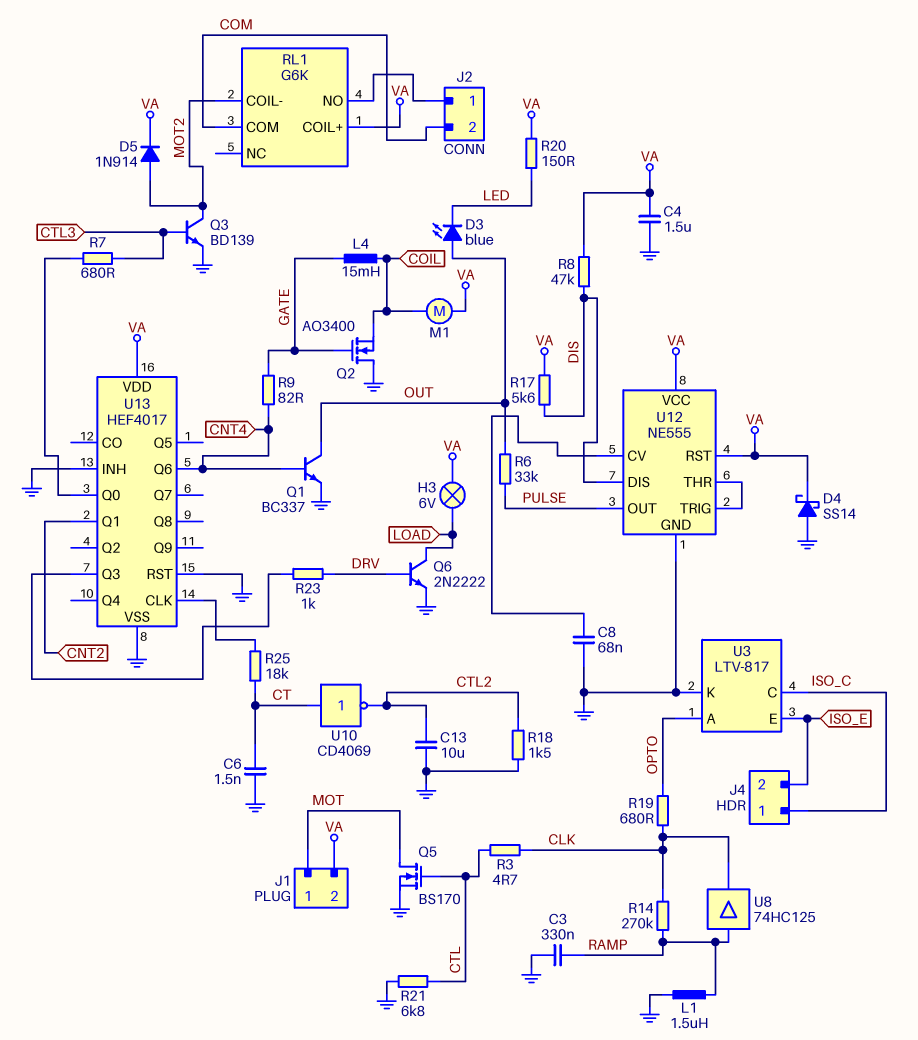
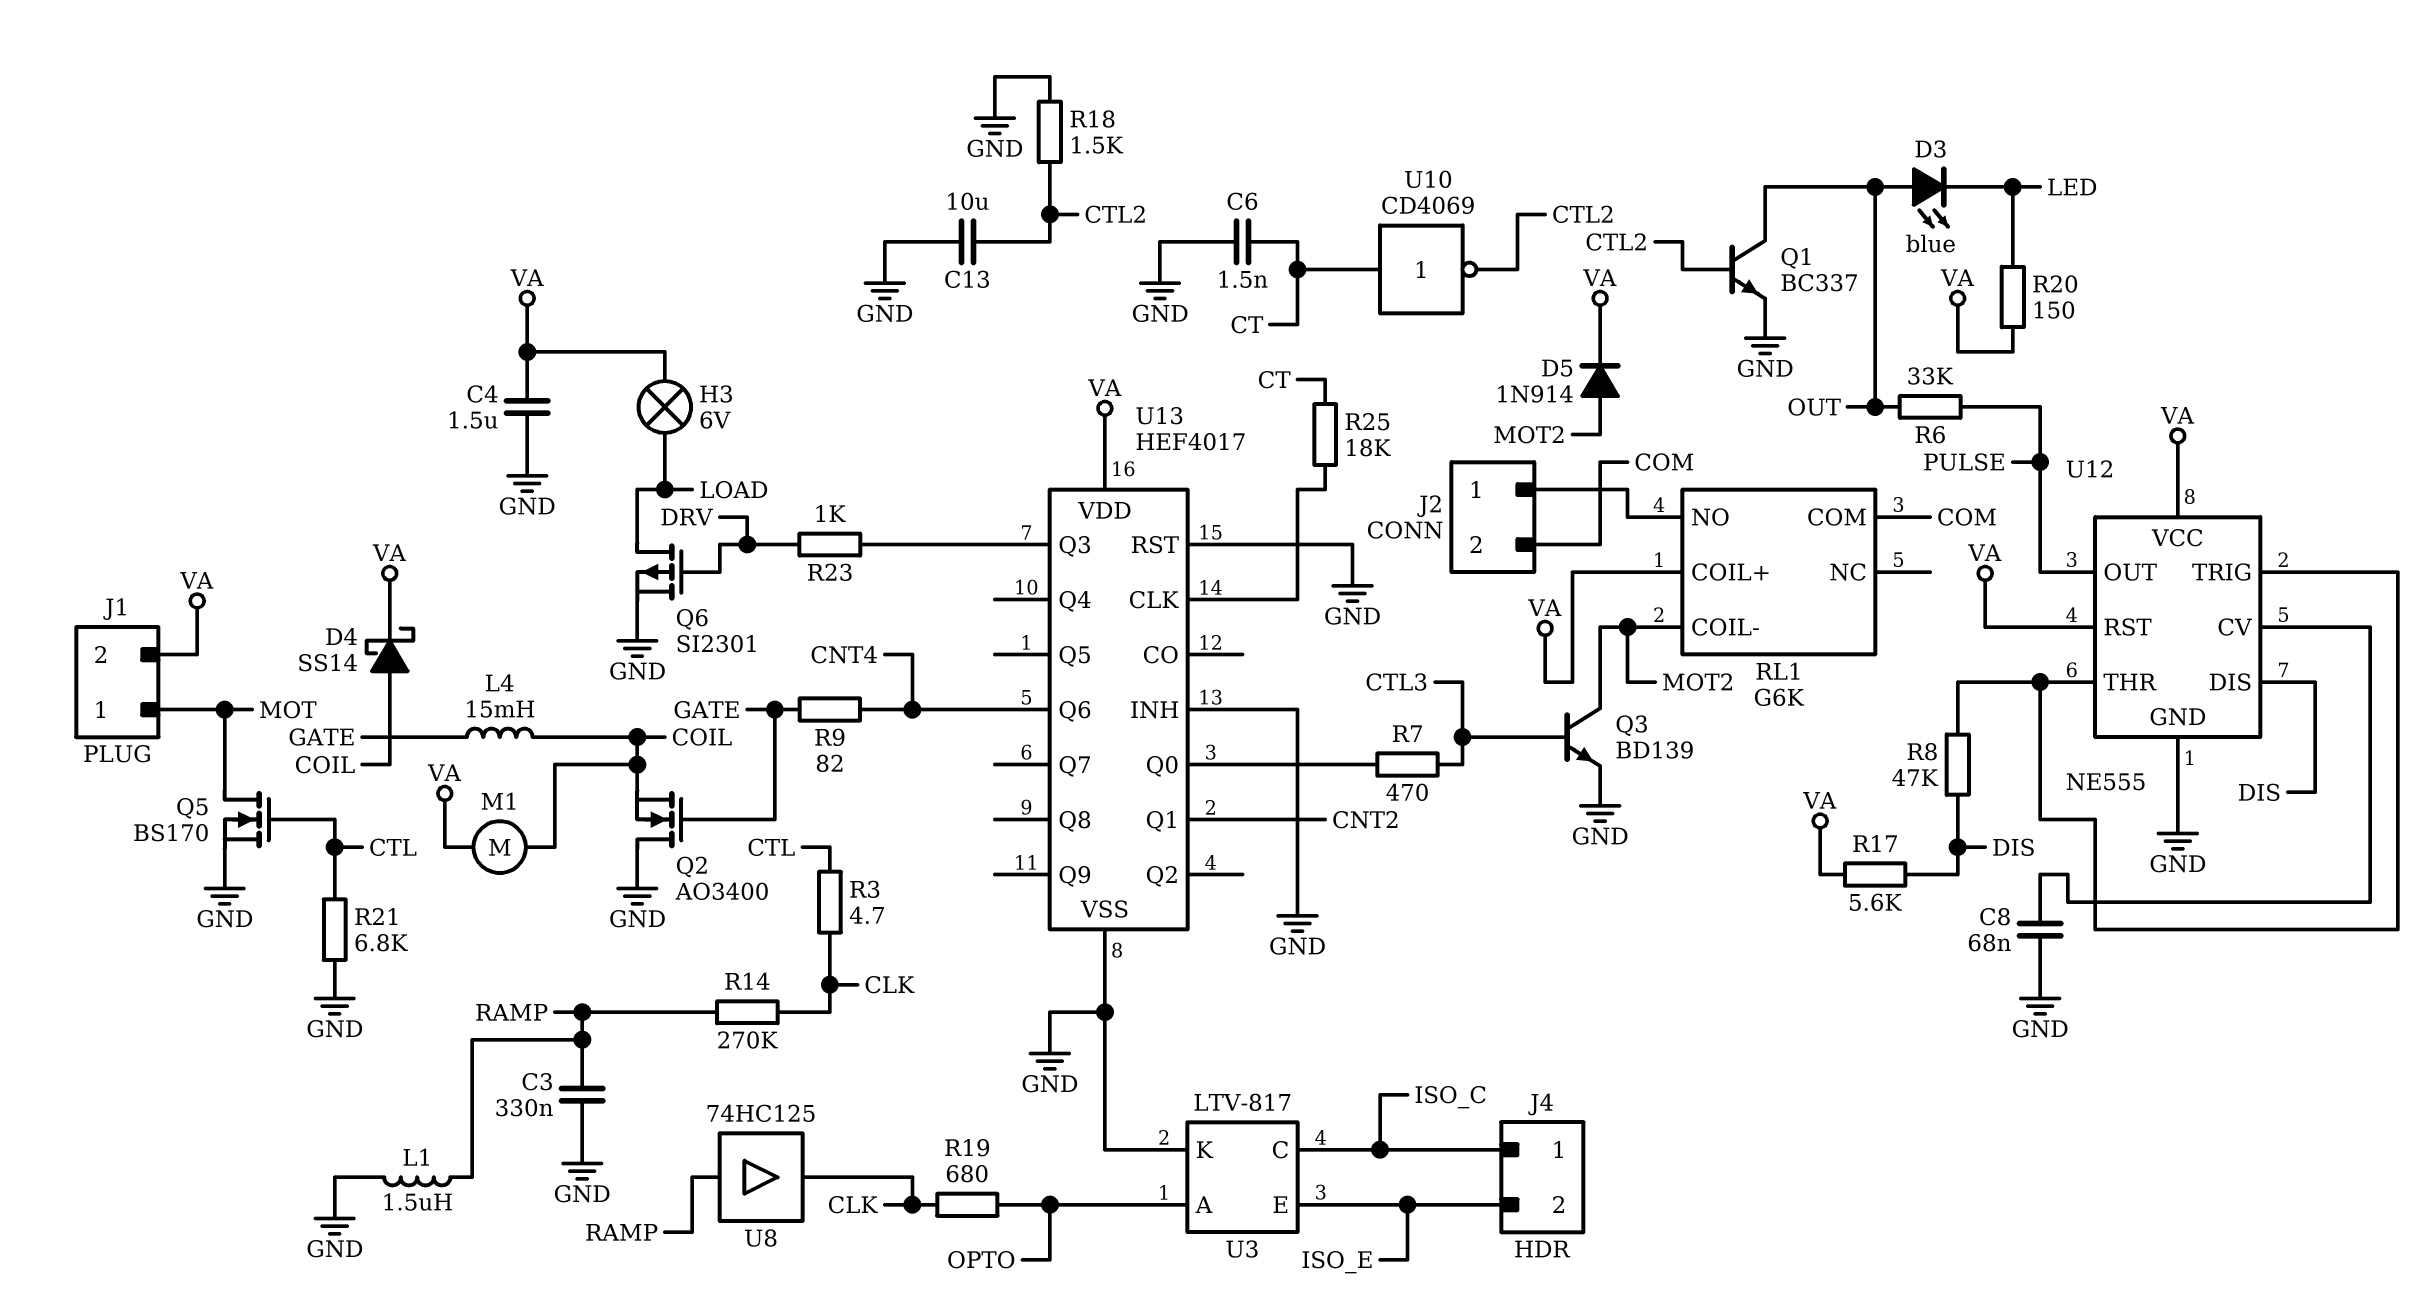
D4: schottky SS14 (A GND, K VA) -> schottky SS14 (A COIL, K VA)
Q1: NPN BC337 (B CNT4, C OUT, E GND) -> NPN BC337 (B CTL2, C OUT, E GND)
Q6: NPN 2N2222 (B DRV, C LOAD, E GND) -> PMOS SI2301 (G DRV, D LOAD, S GND)
R7: 680 (CTL3, U13/Q0) -> 470 (CTL3, U13/Q0)
R8: 47k (DIS, VA) -> 47k (DIS, U12/THR)

